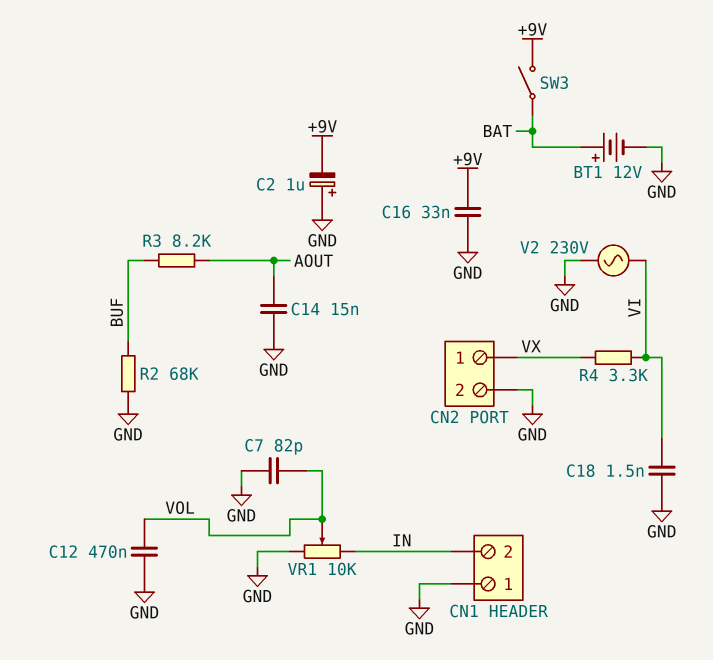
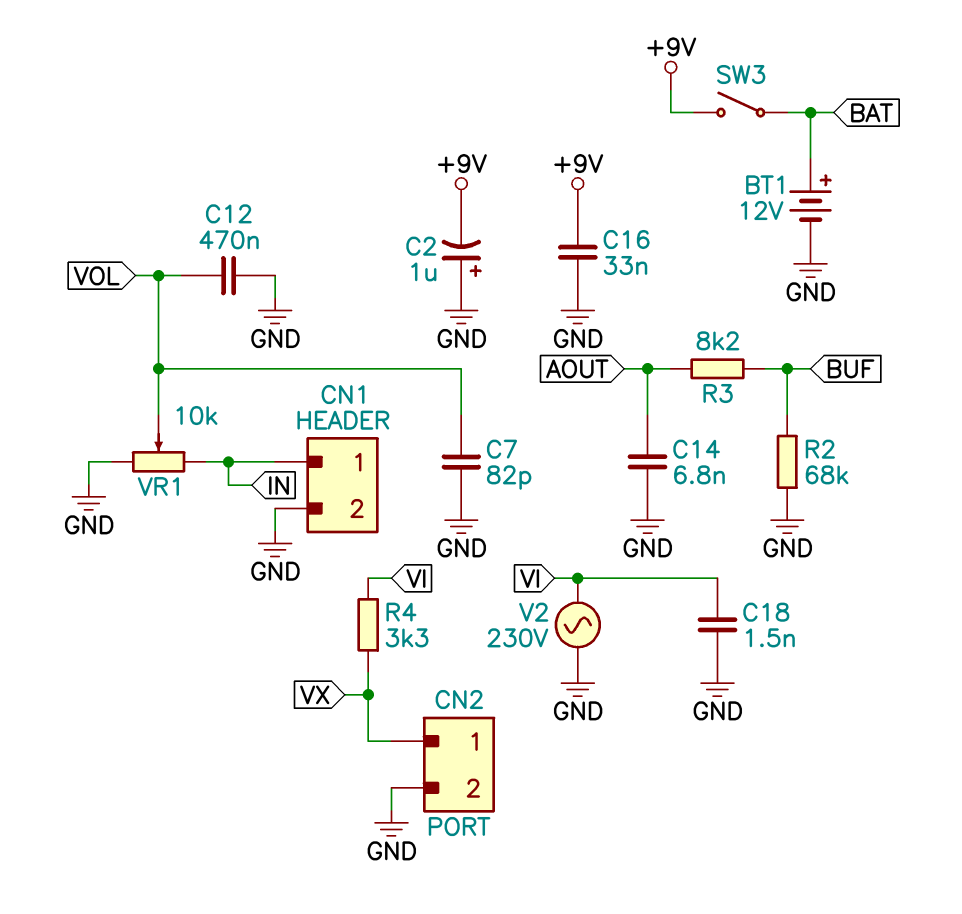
C14: 15nF (AOUT, GND) -> 6.8nF (AOUT, GND)
CN1 pin 1: GND -> IN
CN1 pin 2: IN -> GND

